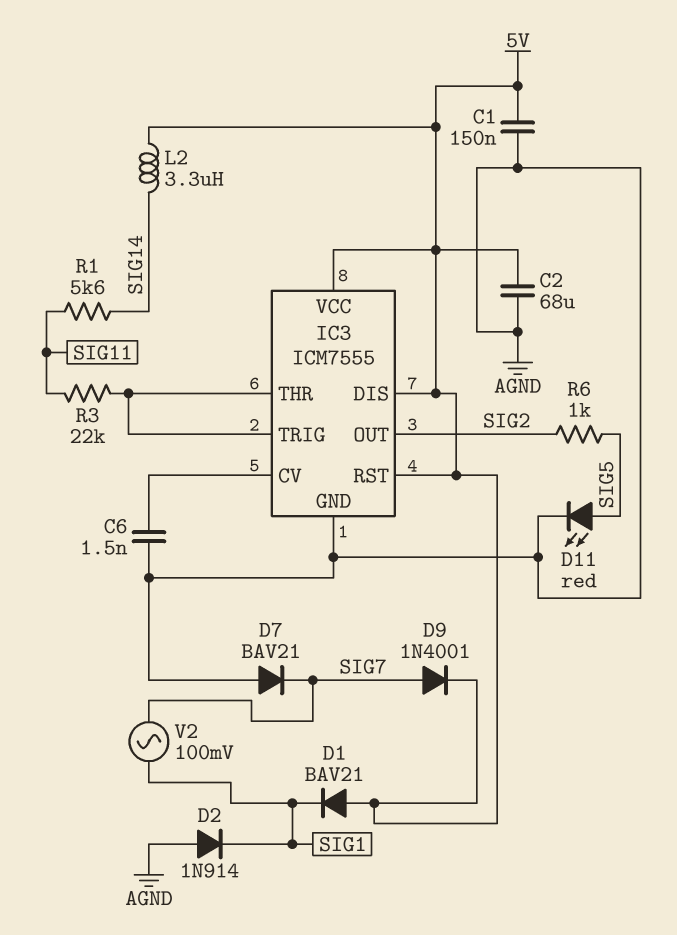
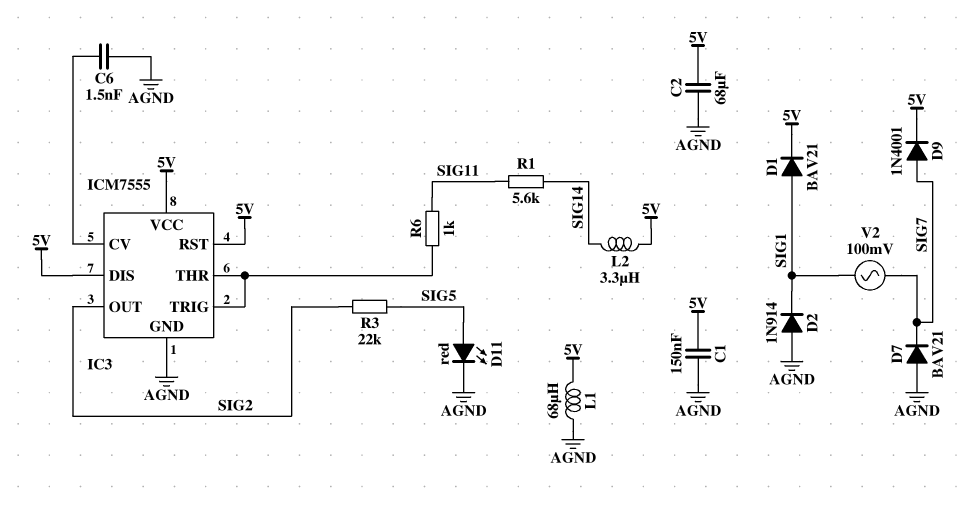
D1: diode BAV21 (A 5V, K SIG1) -> diode BAV21 (A SIG1, K 5V)
L1: none -> 68uH (5V, AGND)
R3: 22k (IC3/THR, SIG11) -> 22k (SIG2, SIG5)
R6: 1k (SIG2, SIG5) -> 1k (IC3/THR, SIG11)

